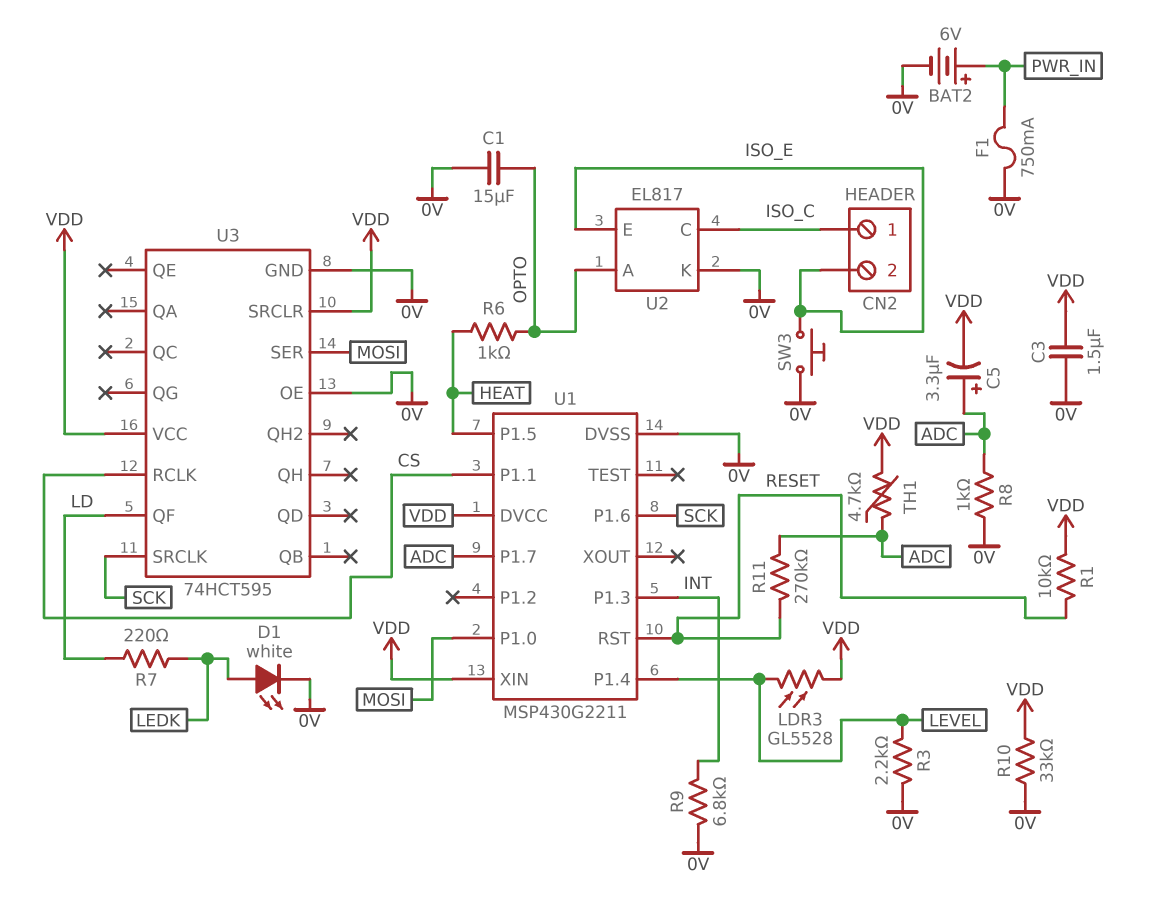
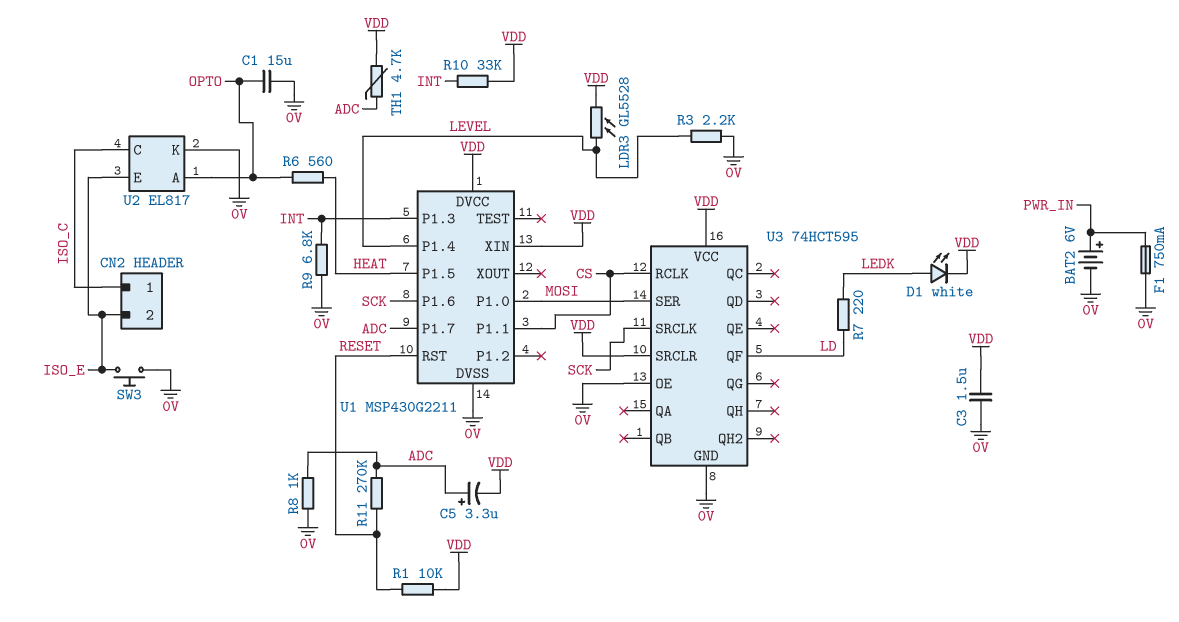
D1: LED white (A LEDK, K 0V) -> LED white (A LEDK, K VDD)
R6: 1k (HEAT, OPTO) -> 560 (HEAT, OPTO)
R10: 33k (0V, VDD) -> 33k (INT, VDD)

